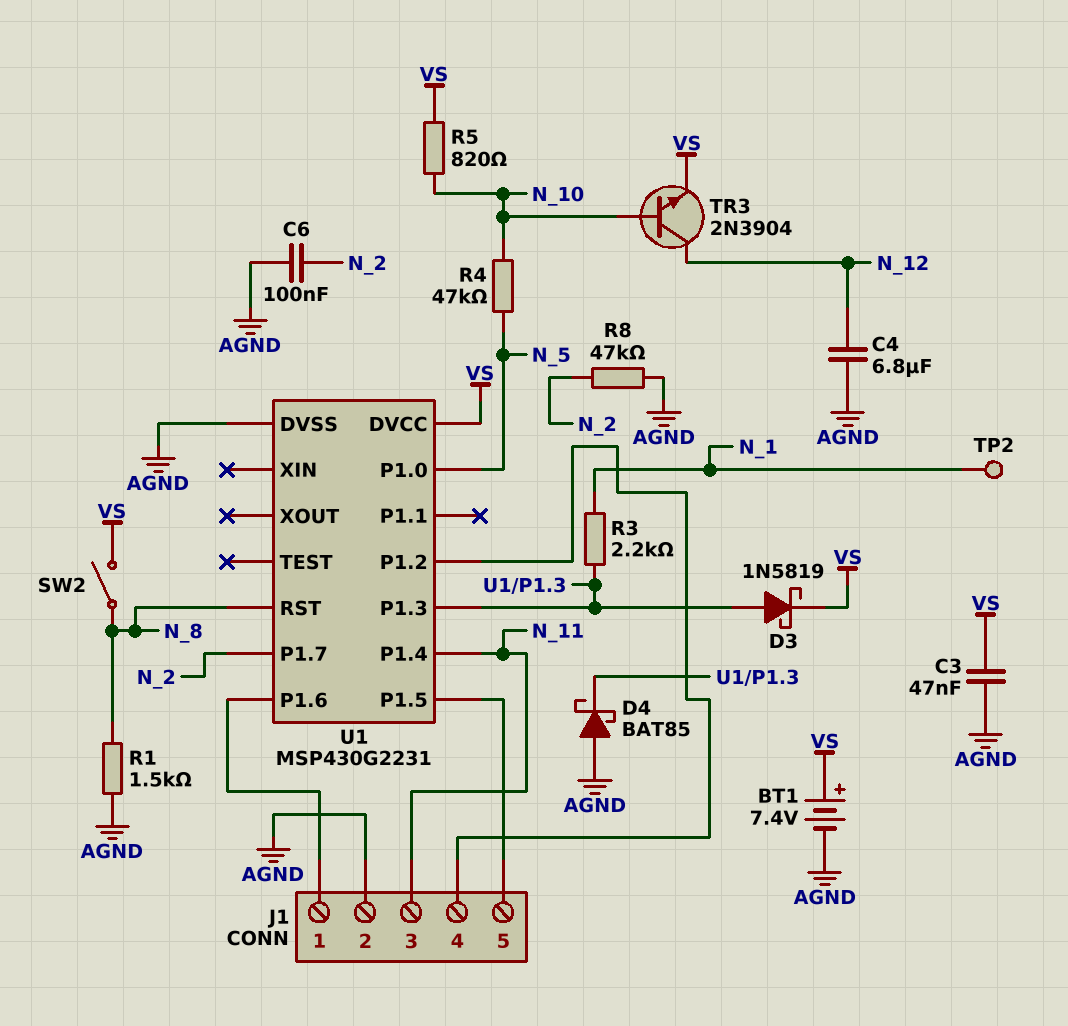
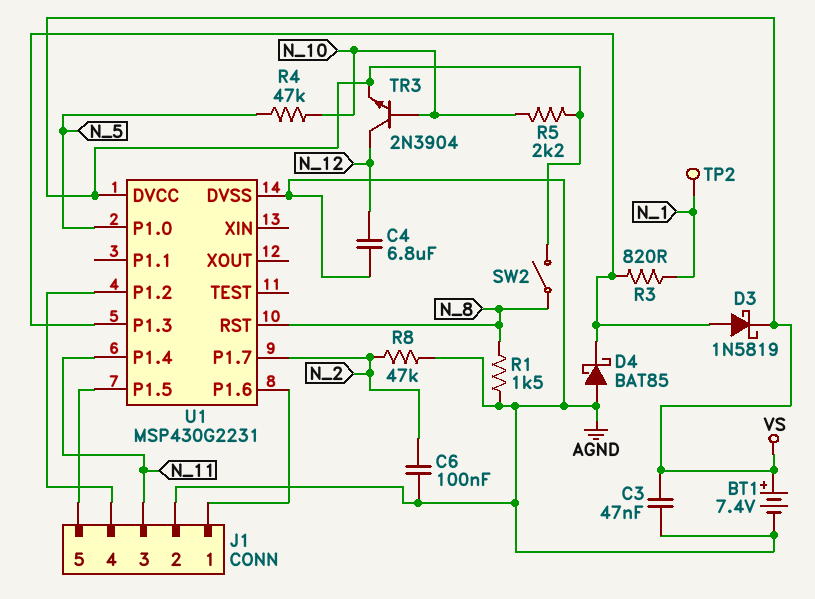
R3: 2.2k (N_1, U1/P1.3) -> 820 (N_1, U1/P1.3)
R5: 820 (N_10, VS) -> 2.2k (N_10, VS)

